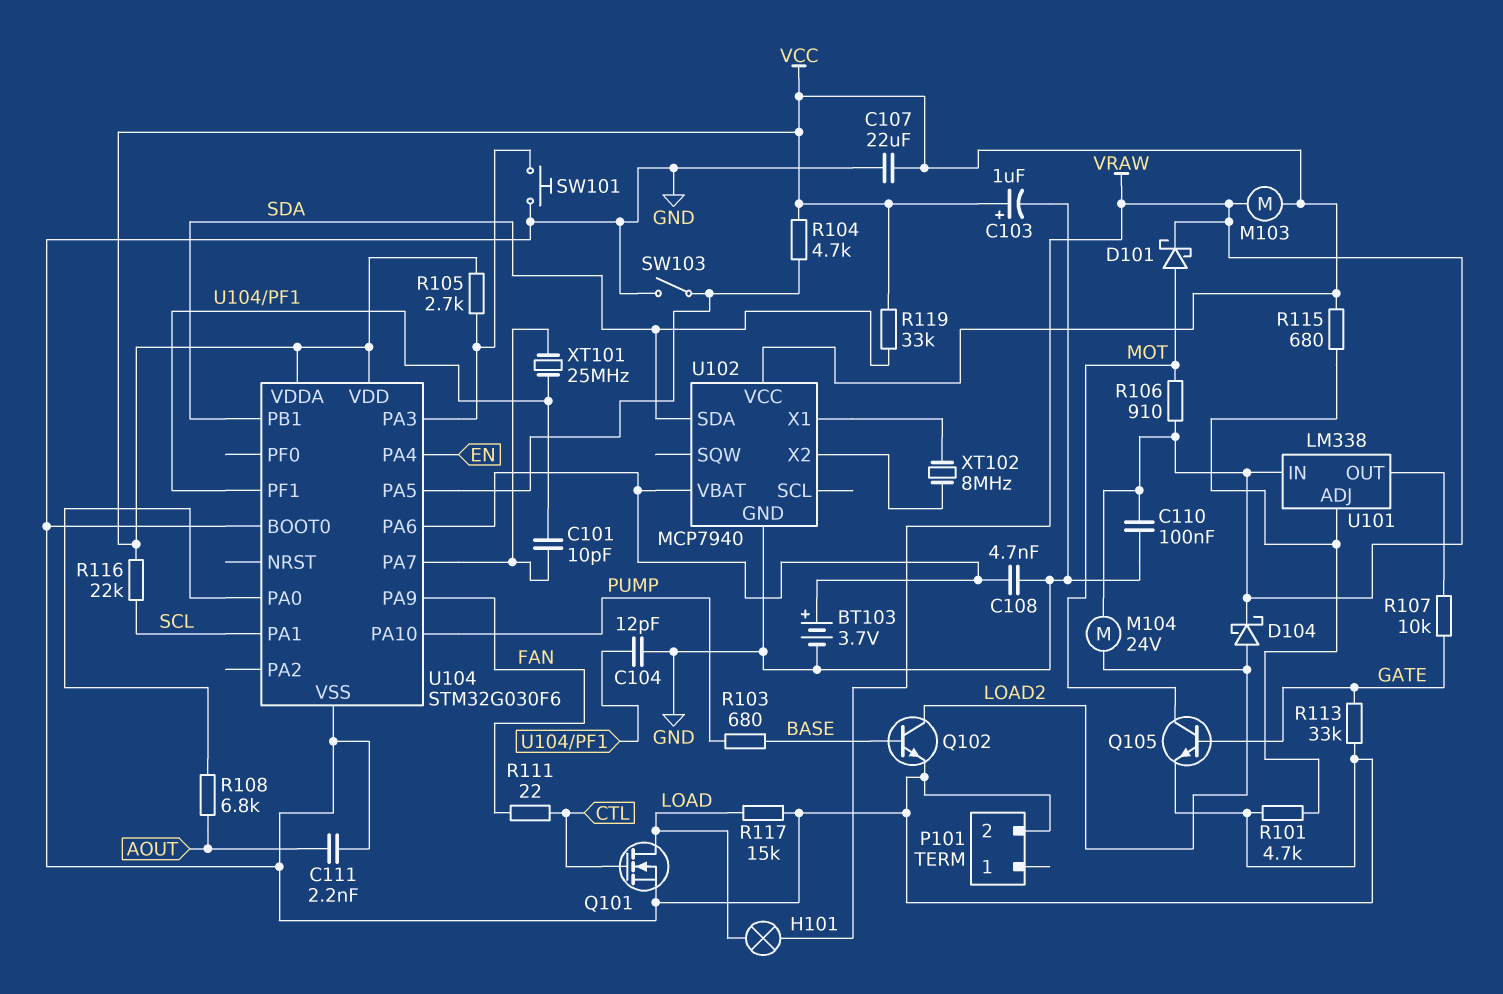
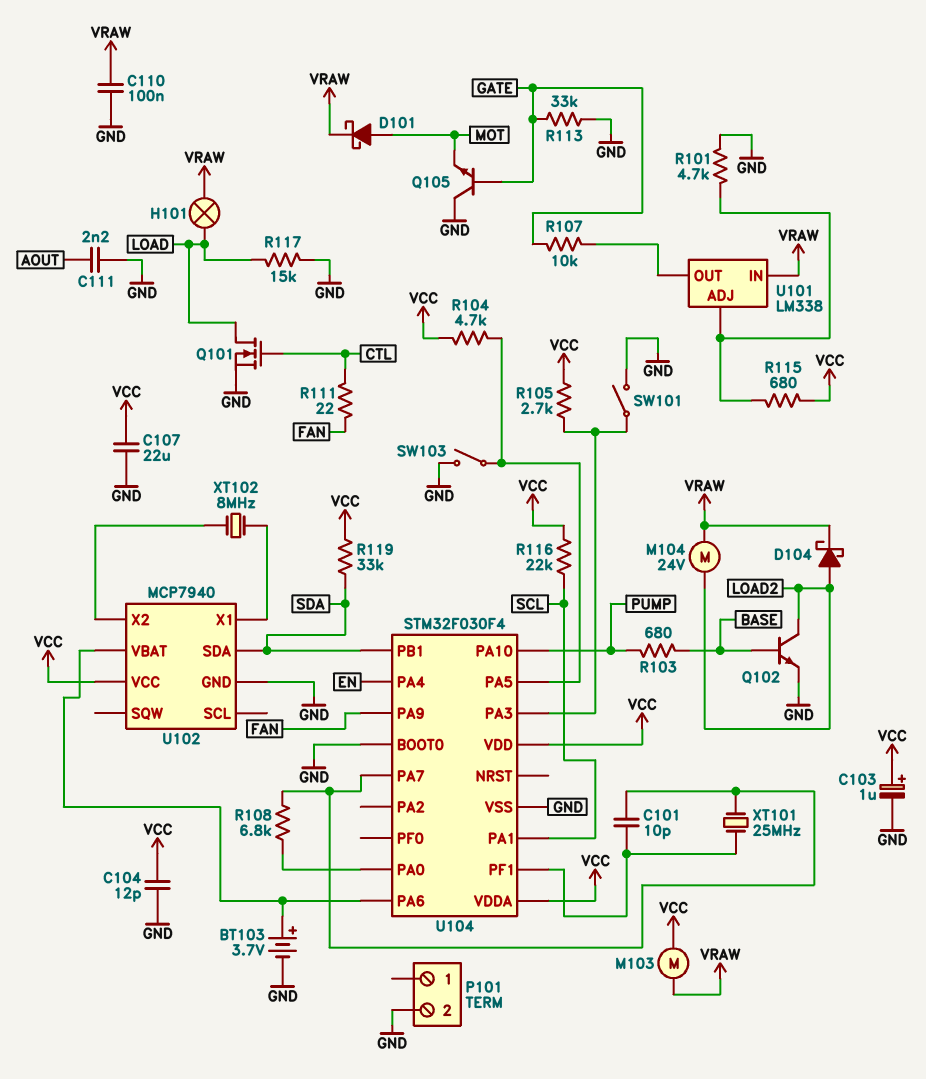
C104: 12pF (GND, U104/PF1) -> 12pF (GND, VCC)
C108: 4.7nF (GND, U102/VBAT) -> none
Q105: NPN (B GATE, C MOT, E GND) -> NPN (B GATE, C GND, E MOT)
R106: 910 (MOT, VRAW) -> none
R108: 6.8k (AOUT, U104/PA0) -> 6.8k (U104/PA0, U104/PA7)
SW101: button (GND, U104/PA3) -> switch (GND, U104/PA3)
U104: STM32G030F6 -> STM32F030F4

